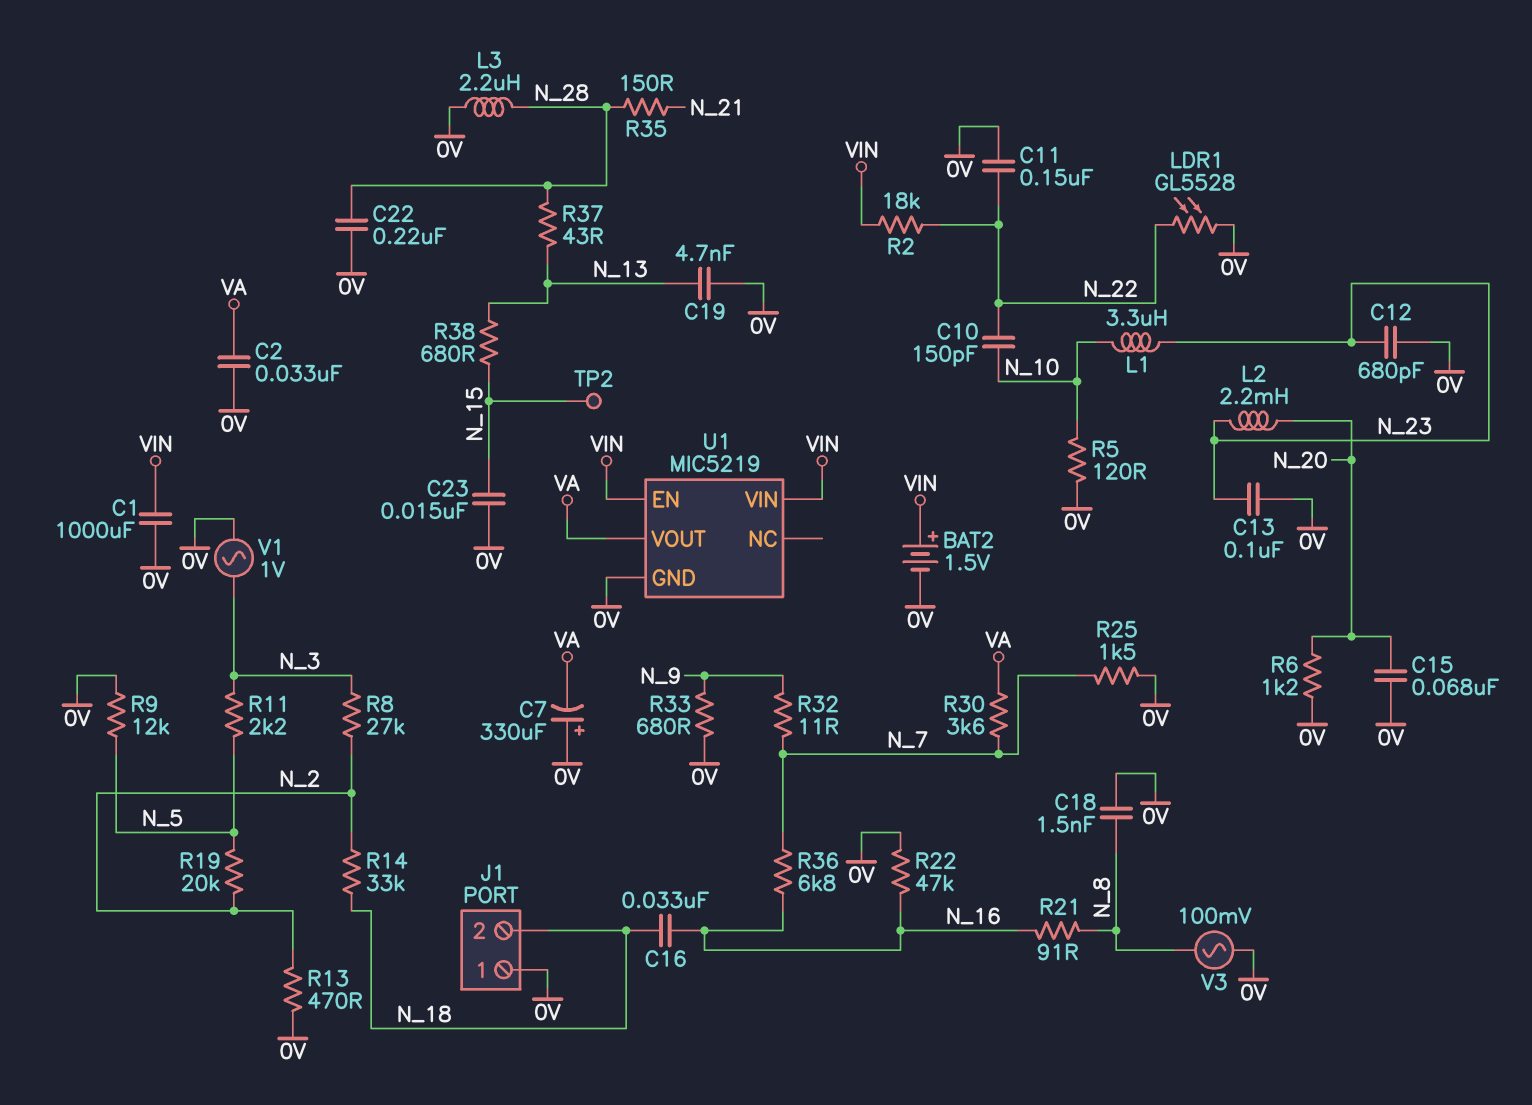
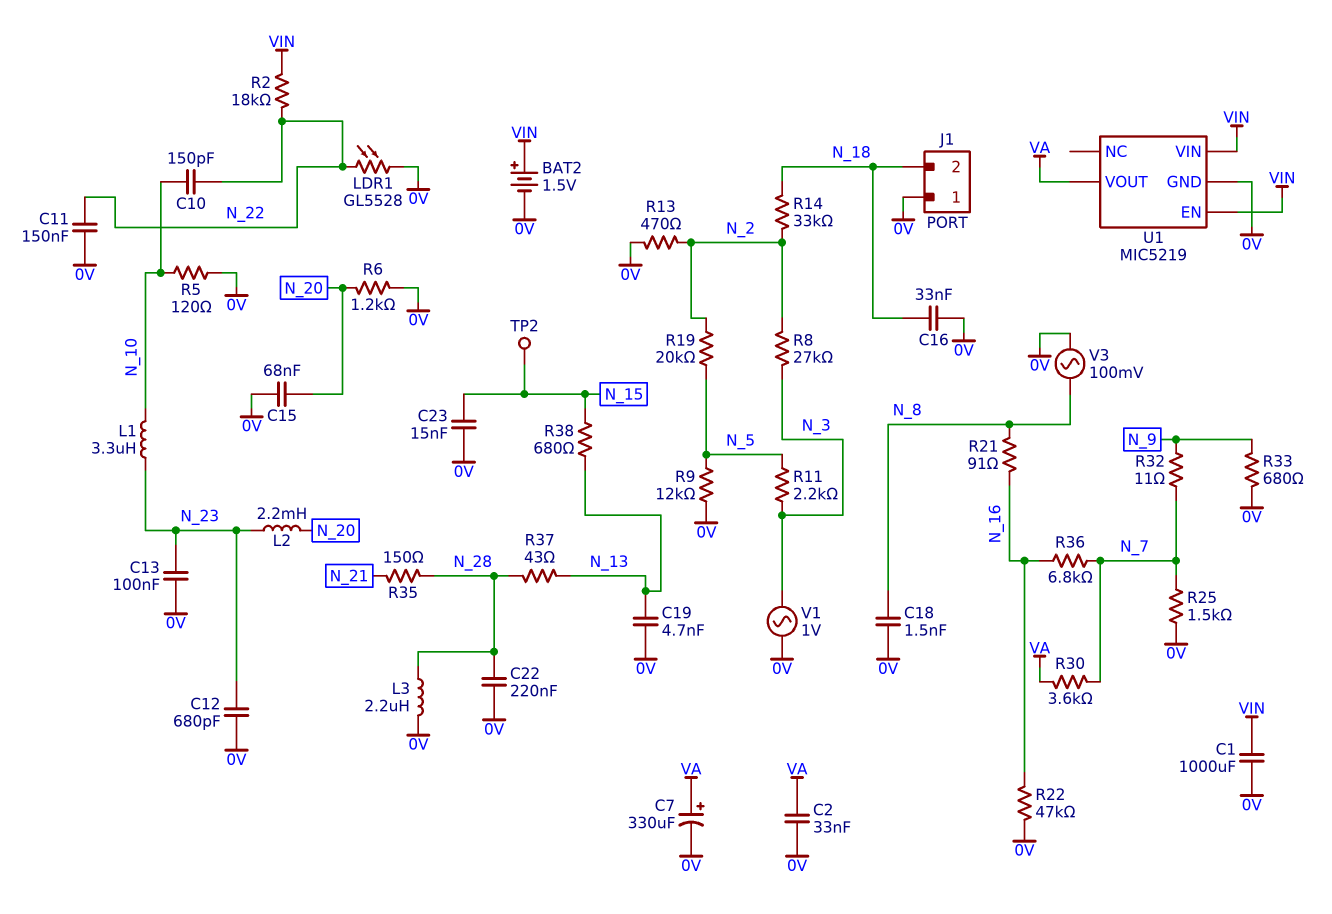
C7: 330uF (plus 0V, minus VA) -> 330uF (plus VA, minus 0V)
C16: 33nF (N_16, N_18) -> 33nF (0V, N_18)

